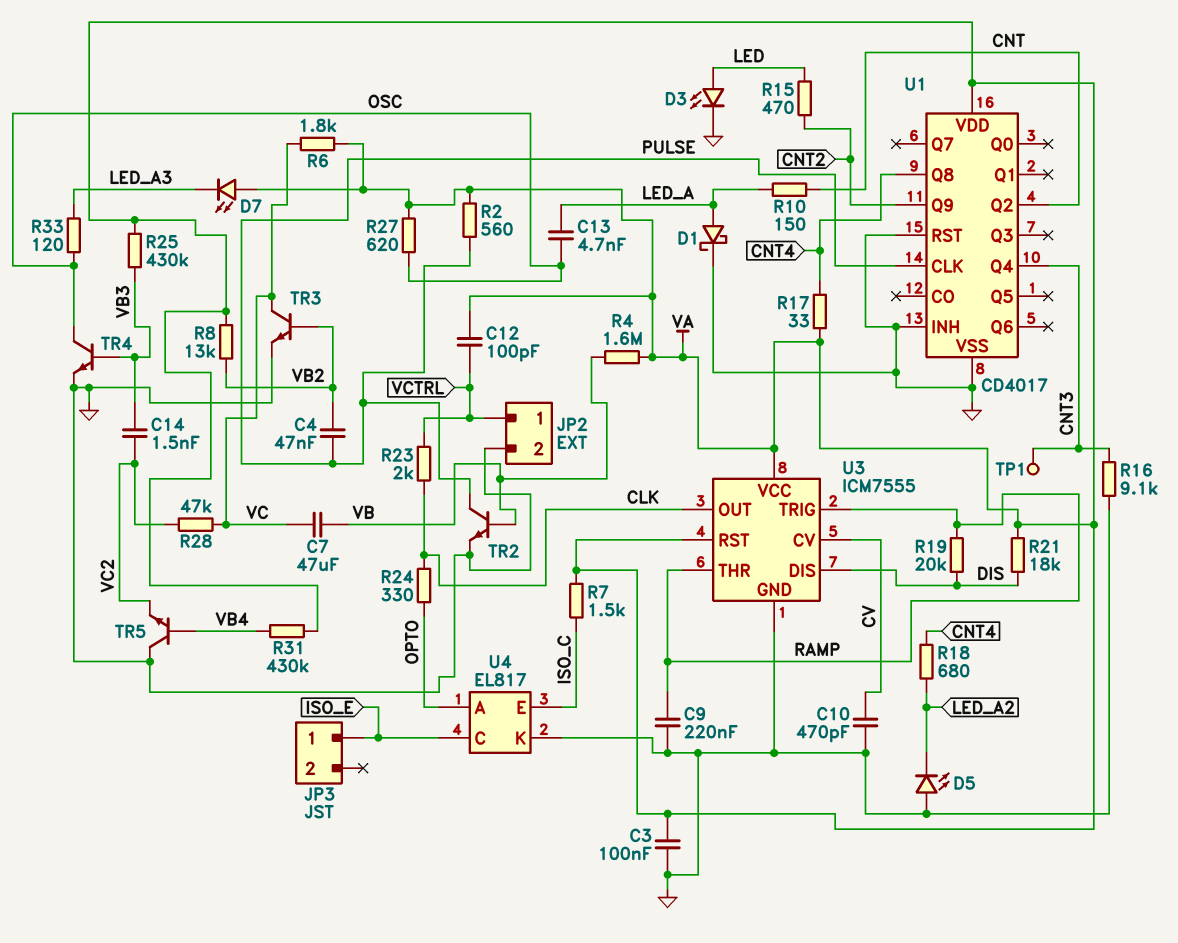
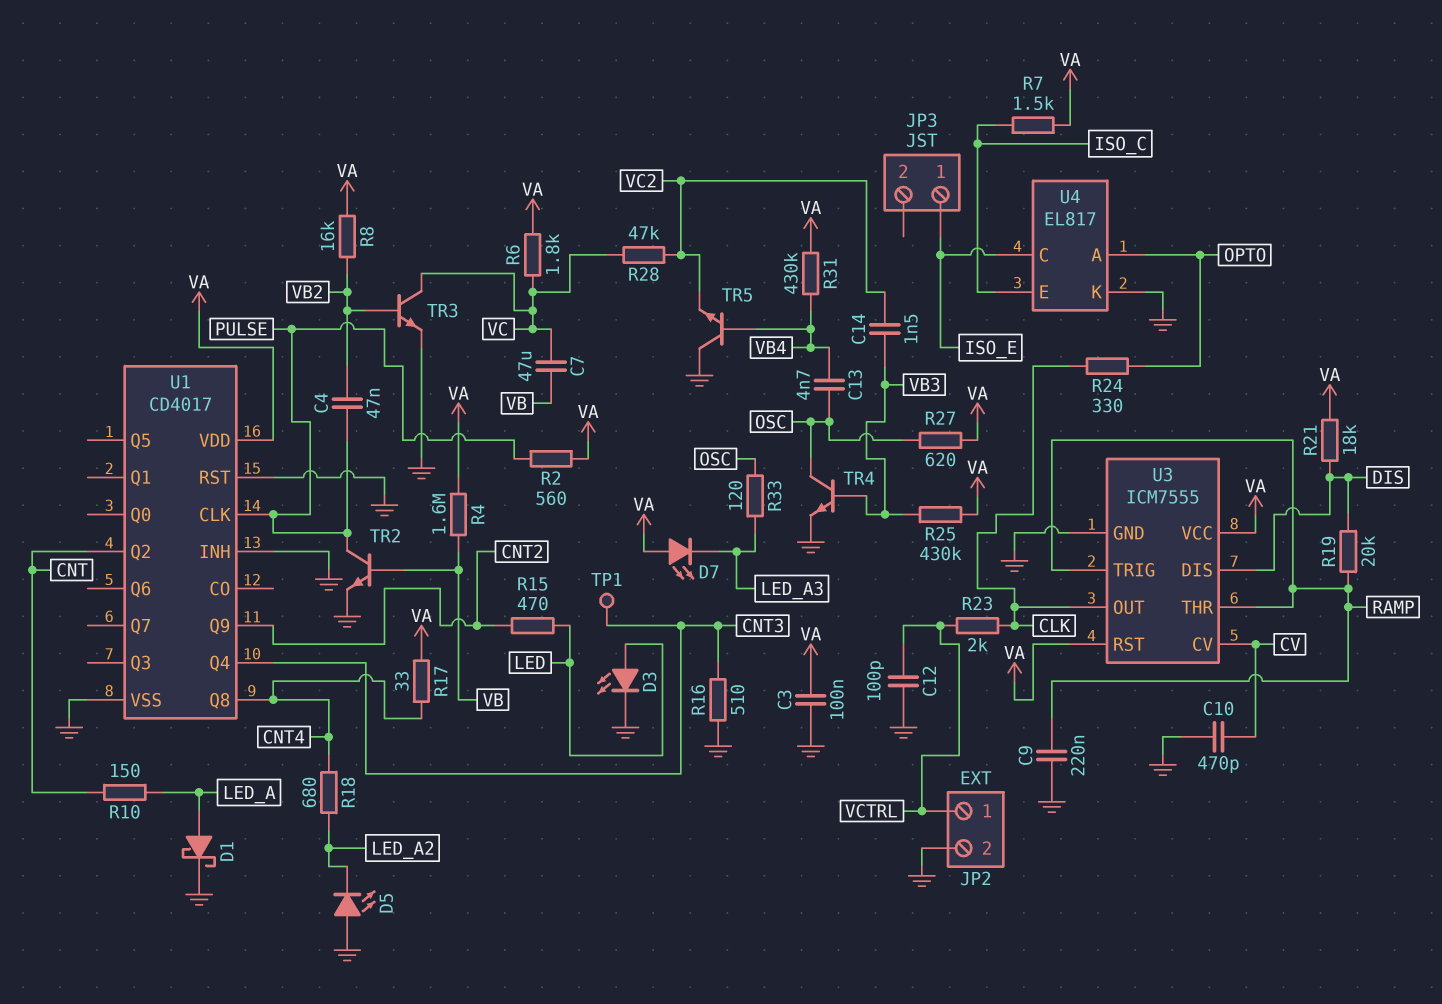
C12: 100pF (VA, VCTRL) -> 100pF (GND, VCTRL)
C13: 4.7nF (LED_A, OSC) -> 4.7nF (OSC, VB4)
R8: 13k (VA, VB2) -> 16k (VA, VB2)
R16: 9.1k (CNT3, GND) -> 510 (CNT3, GND)

